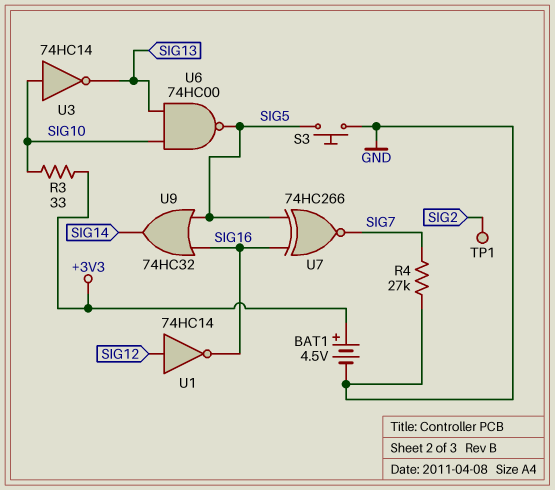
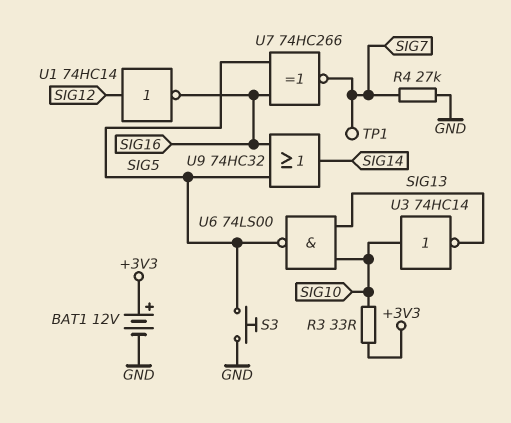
BAT1: 4.5V (plus +3V3, minus GND) -> 12V (plus +3V3, minus GND)
TP1: test point (SIG2) -> test point (SIG7)
U6: NAND 74HC00 (in SIG10, in SIG13, out SIG5) -> NAND 74LS00 (in SIG10, in SIG13, out SIG5)

